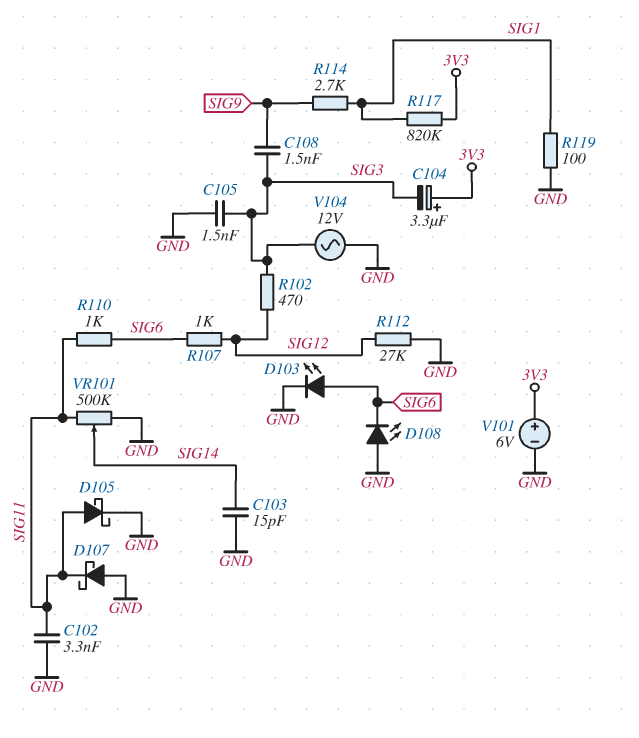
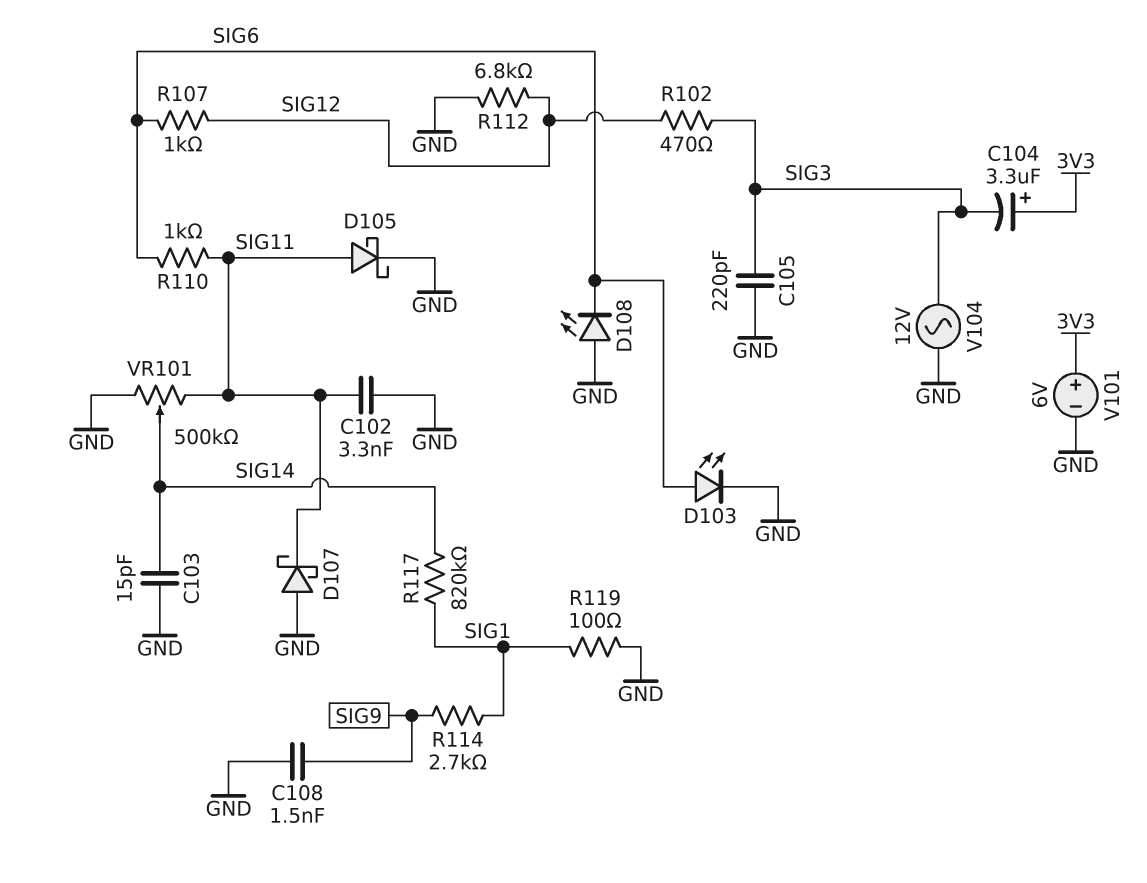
C105: 1.5nF (GND, SIG3) -> 220pF (GND, SIG3)
C108: 1.5nF (SIG3, SIG9) -> 1.5nF (GND, SIG9)
R112: 27k (GND, SIG12) -> 6.8k (GND, SIG12)
R117: 820k (3V3, SIG1) -> 820k (SIG1, SIG14)

